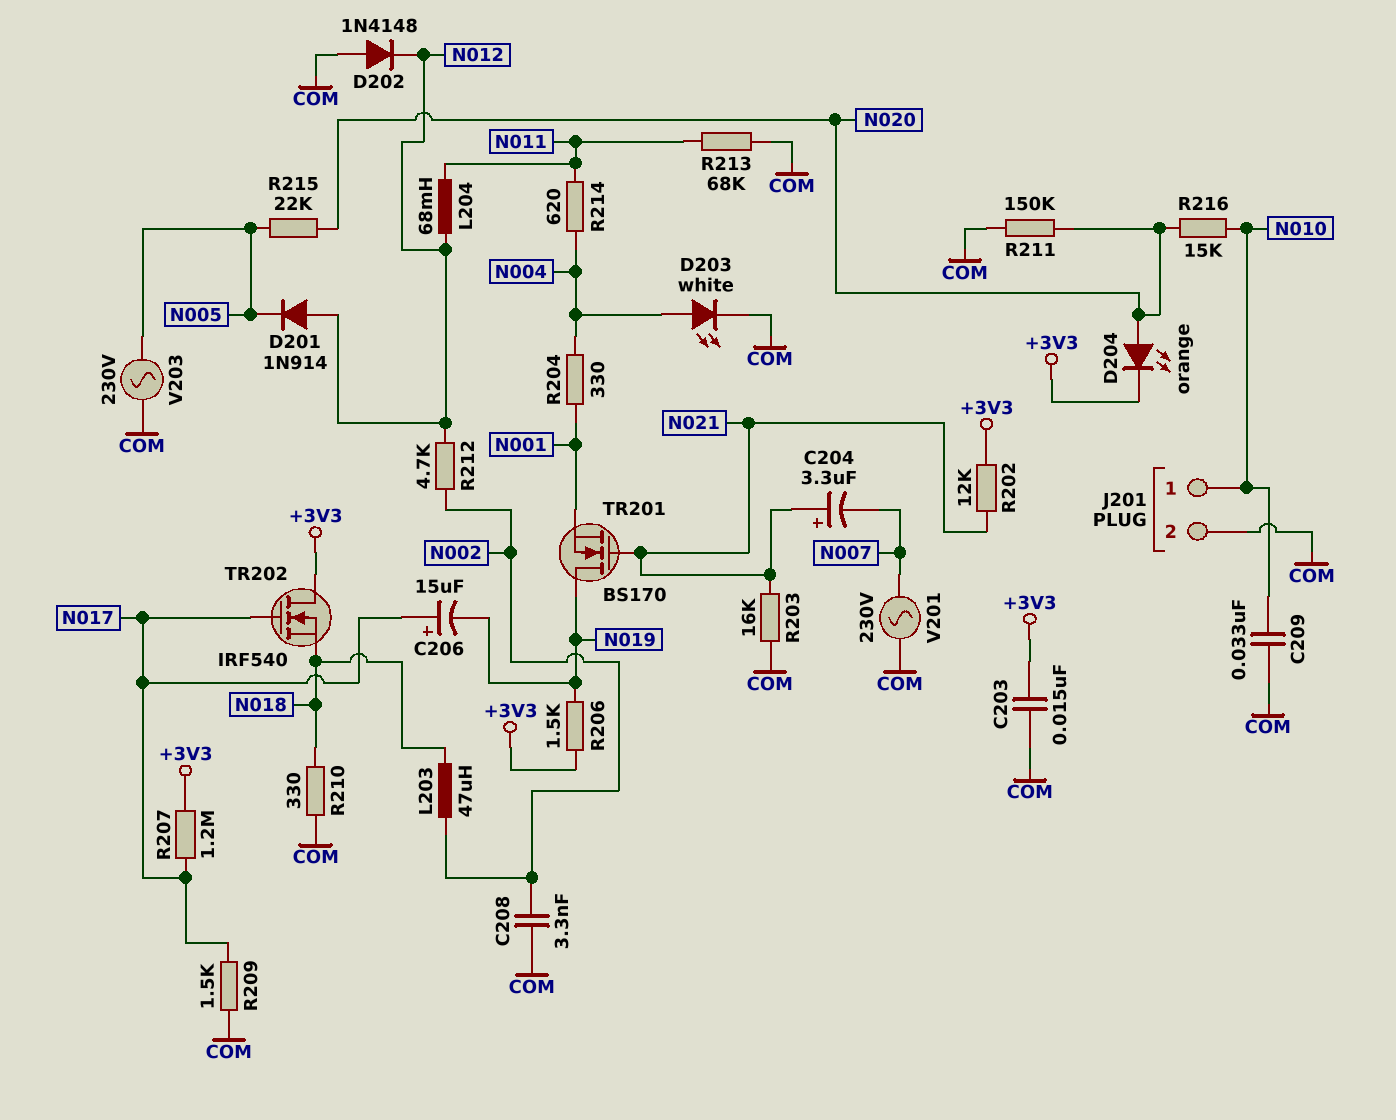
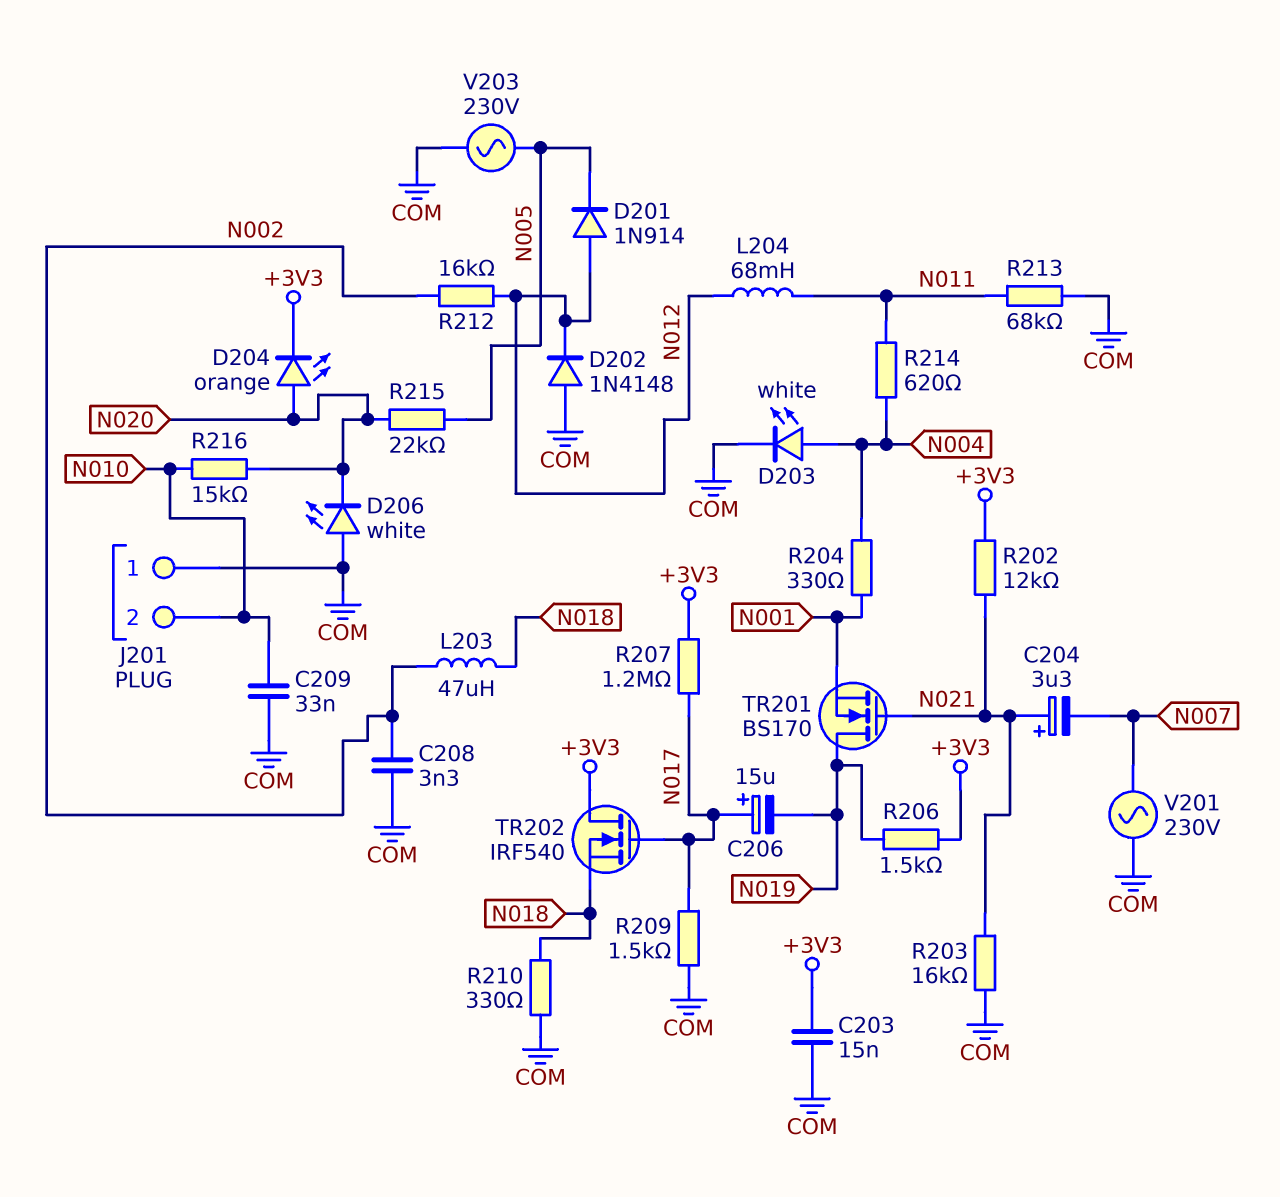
D206: none -> LED white (A COM, K N020)
J201 pin 1: N010 -> COM
J201 pin 2: COM -> N010
R211: 150k (COM, N020) -> none
R212: 4.7k (N002, N012) -> 16k (N002, N012)

